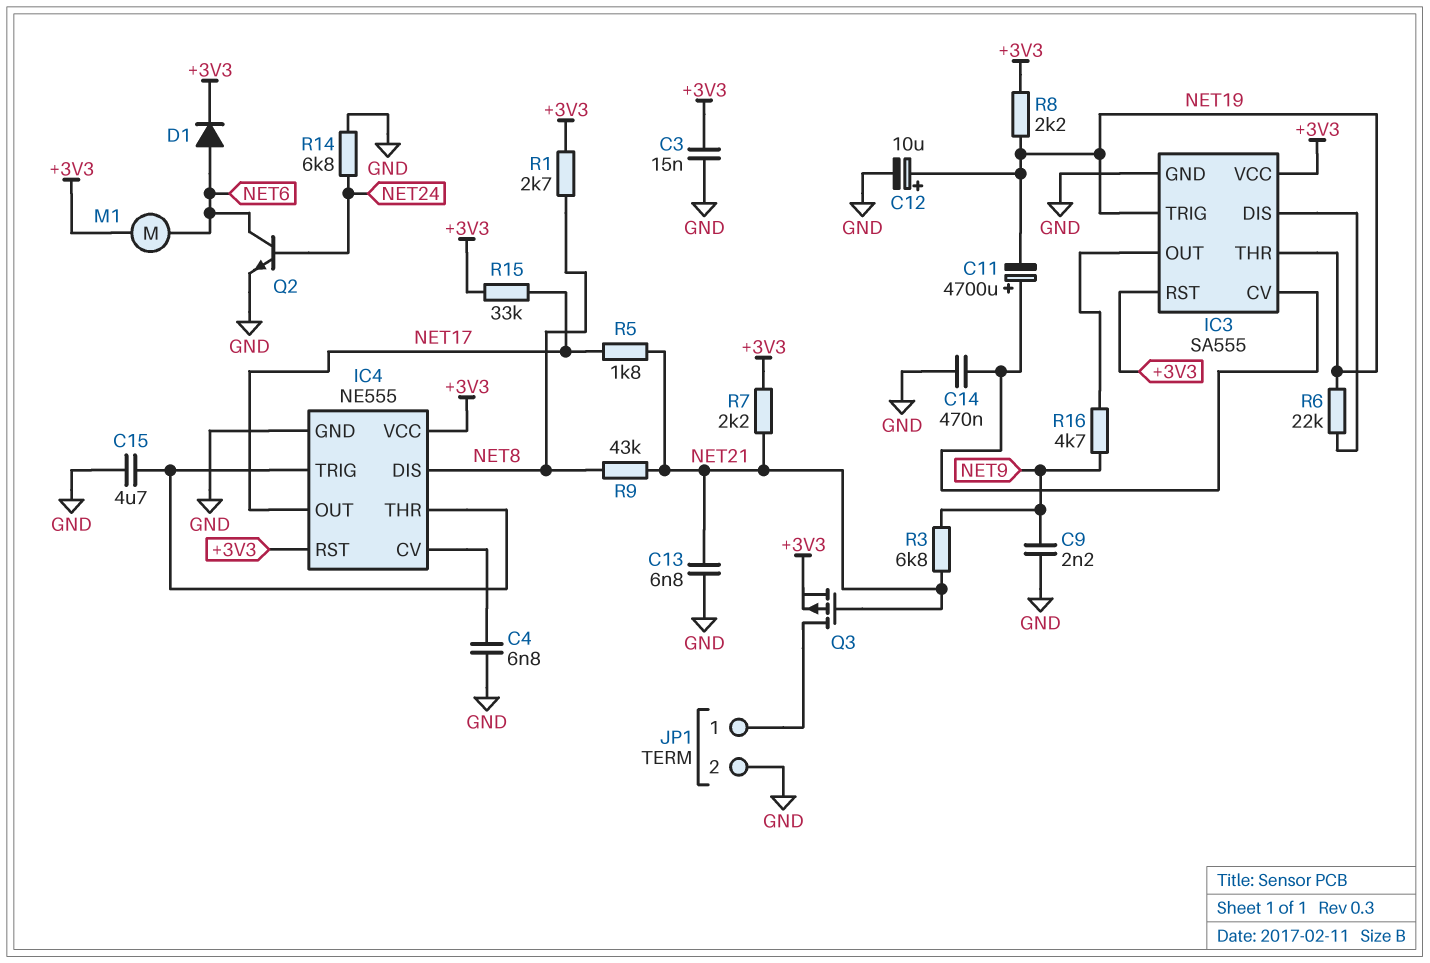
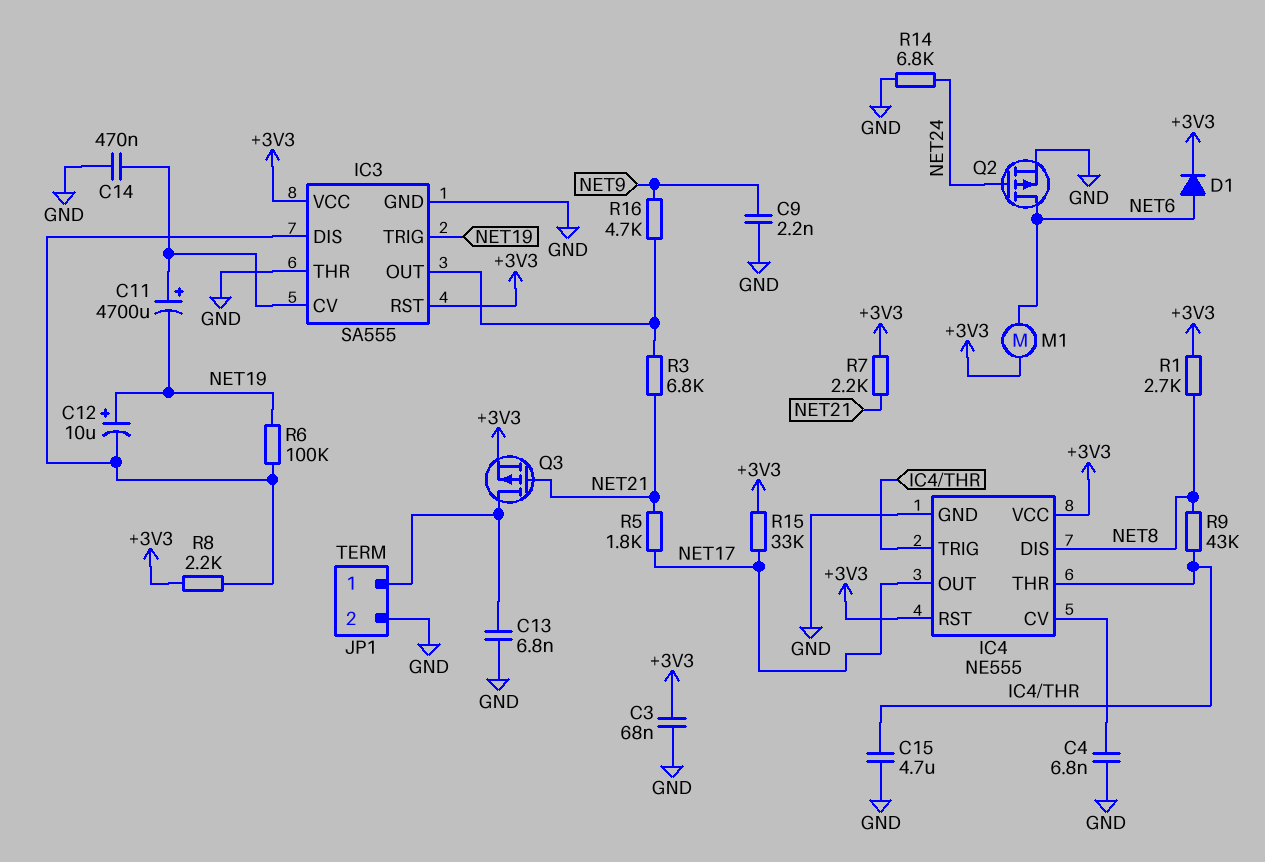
C3: 15nF (+3V3, GND) -> 68nF (+3V3, GND)
C12: 10uF (plus NET19, minus GND) -> 10uF (plus NET19, minus IC3/DIS)
C13: 6.8nF (GND, NET21) -> 6.8nF (GND, JP1/1)
IC3 pin THR: NET19 -> GND
Q2: NPN (B NET24, C NET6, E GND) -> PMOS (G NET24, D NET6, S GND)
R3: 6.8k (NET9, NET21) -> 6.8k (IC3/OUT, NET21)
R6: 22k (IC3/DIS, NET19) -> 100k (IC3/DIS, NET19)
R8: 2.2k (+3V3, NET19) -> 2.2k (+3V3, IC3/DIS)
R9: 43k (NET8, NET21) -> 43k (IC4/THR, NET8)

